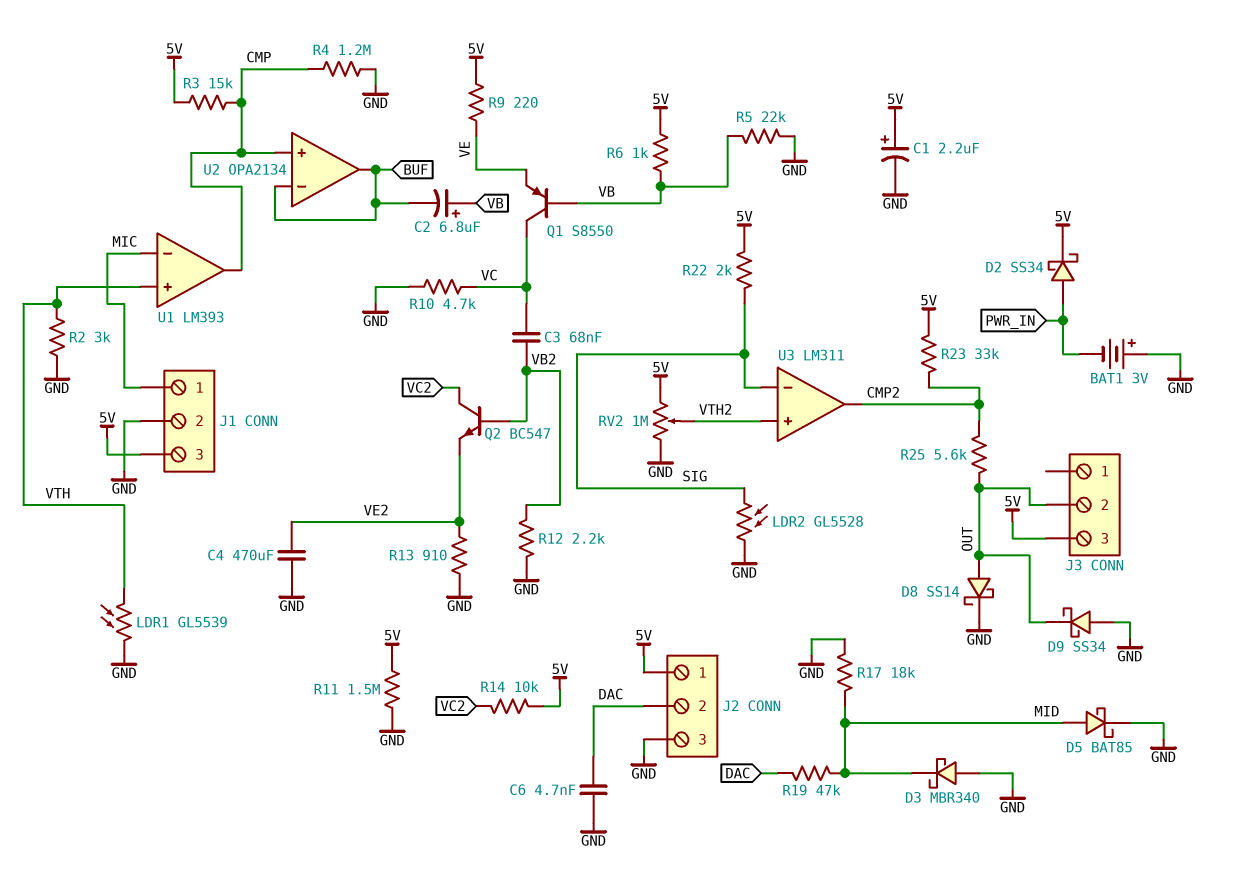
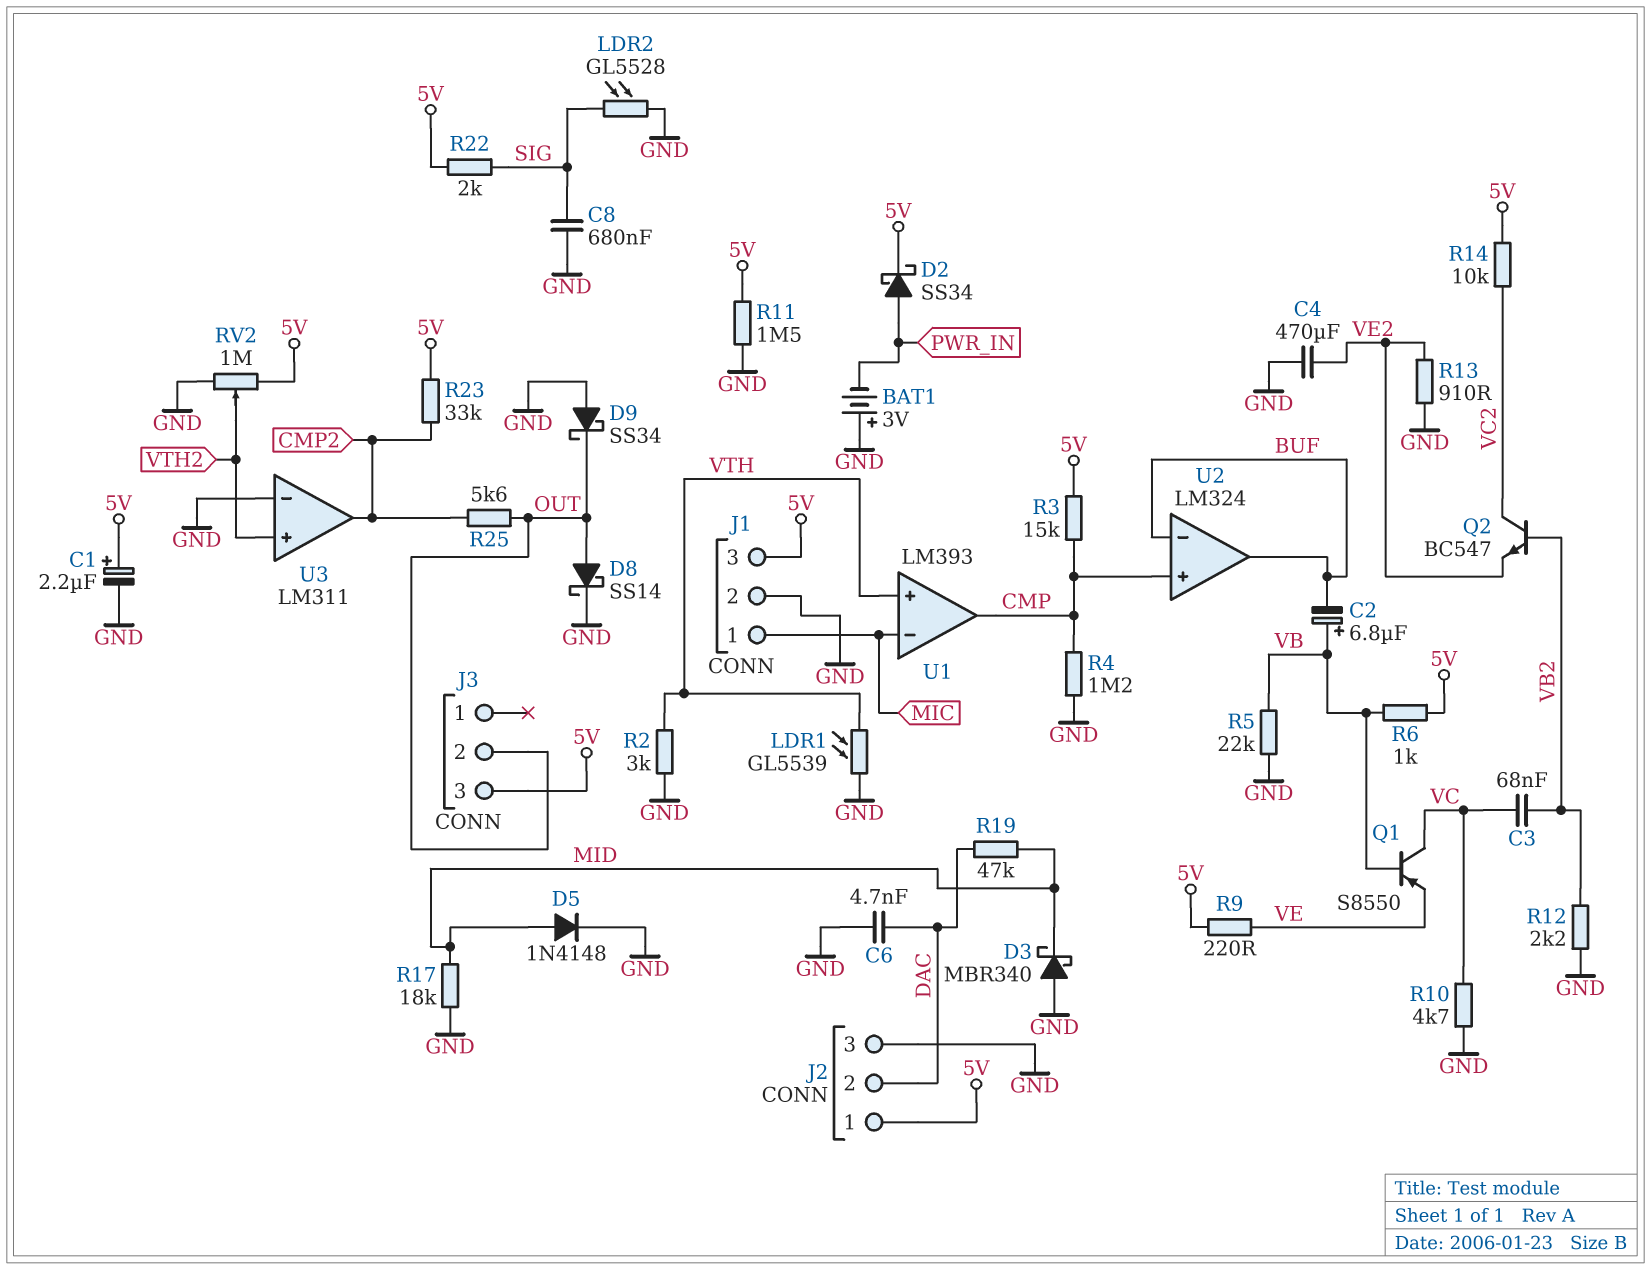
C8: none -> 680nF (GND, SIG)
D5: schottky BAT85 (A MID, K GND) -> diode 1N4148 (A MID, K GND)
U2: OPA2134 -> LM324
U3 pin in-: SIG -> GND

